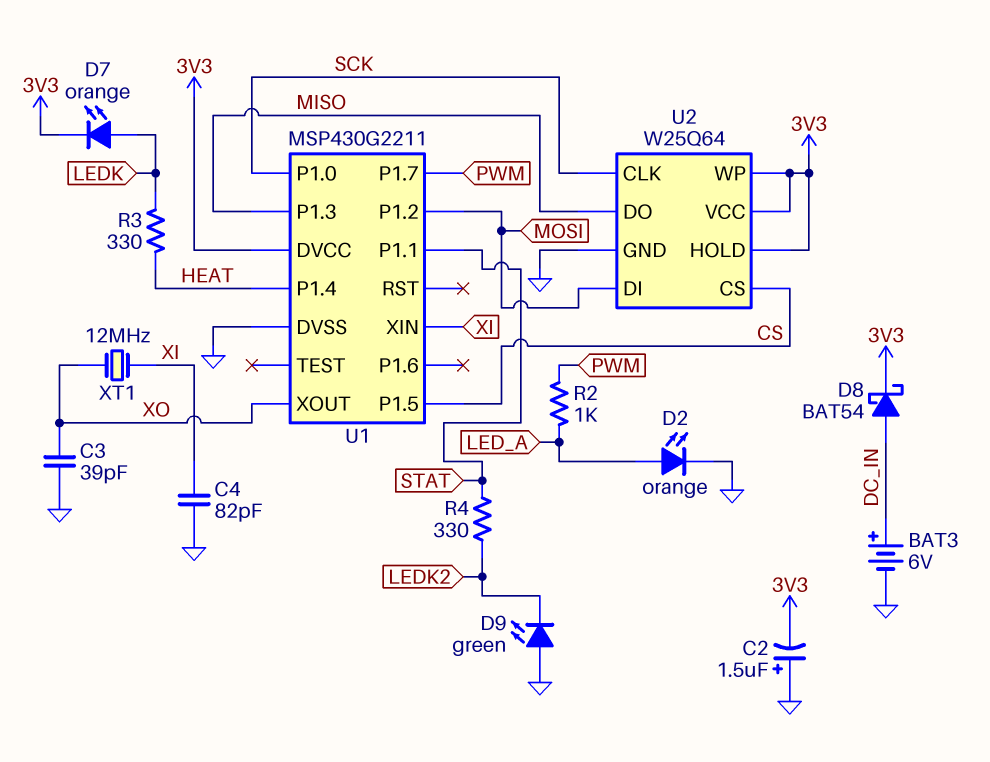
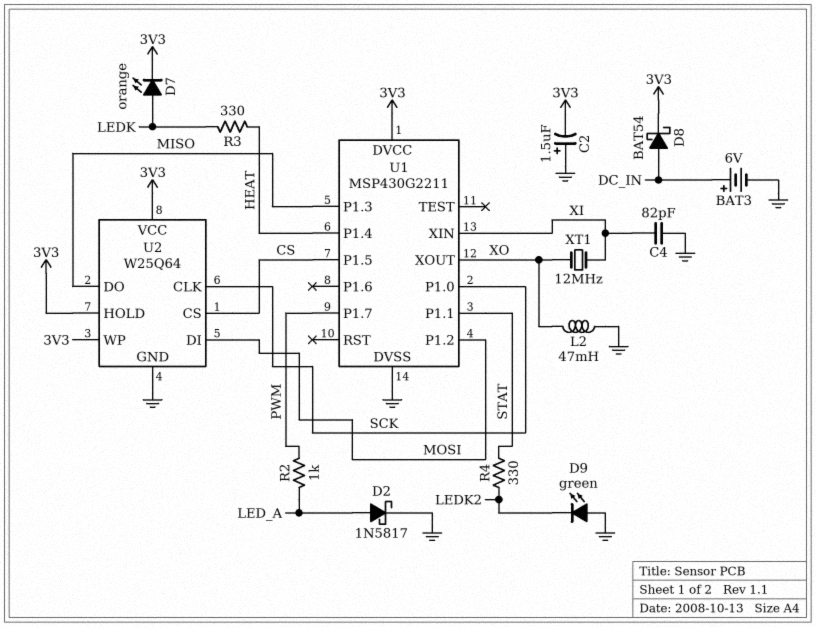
C3: 39pF (GND, XO) -> none
D2: LED orange (A LED_A, K GND) -> schottky 1N5817 (A LED_A, K GND)
L2: none -> 47mH (GND, XO)

